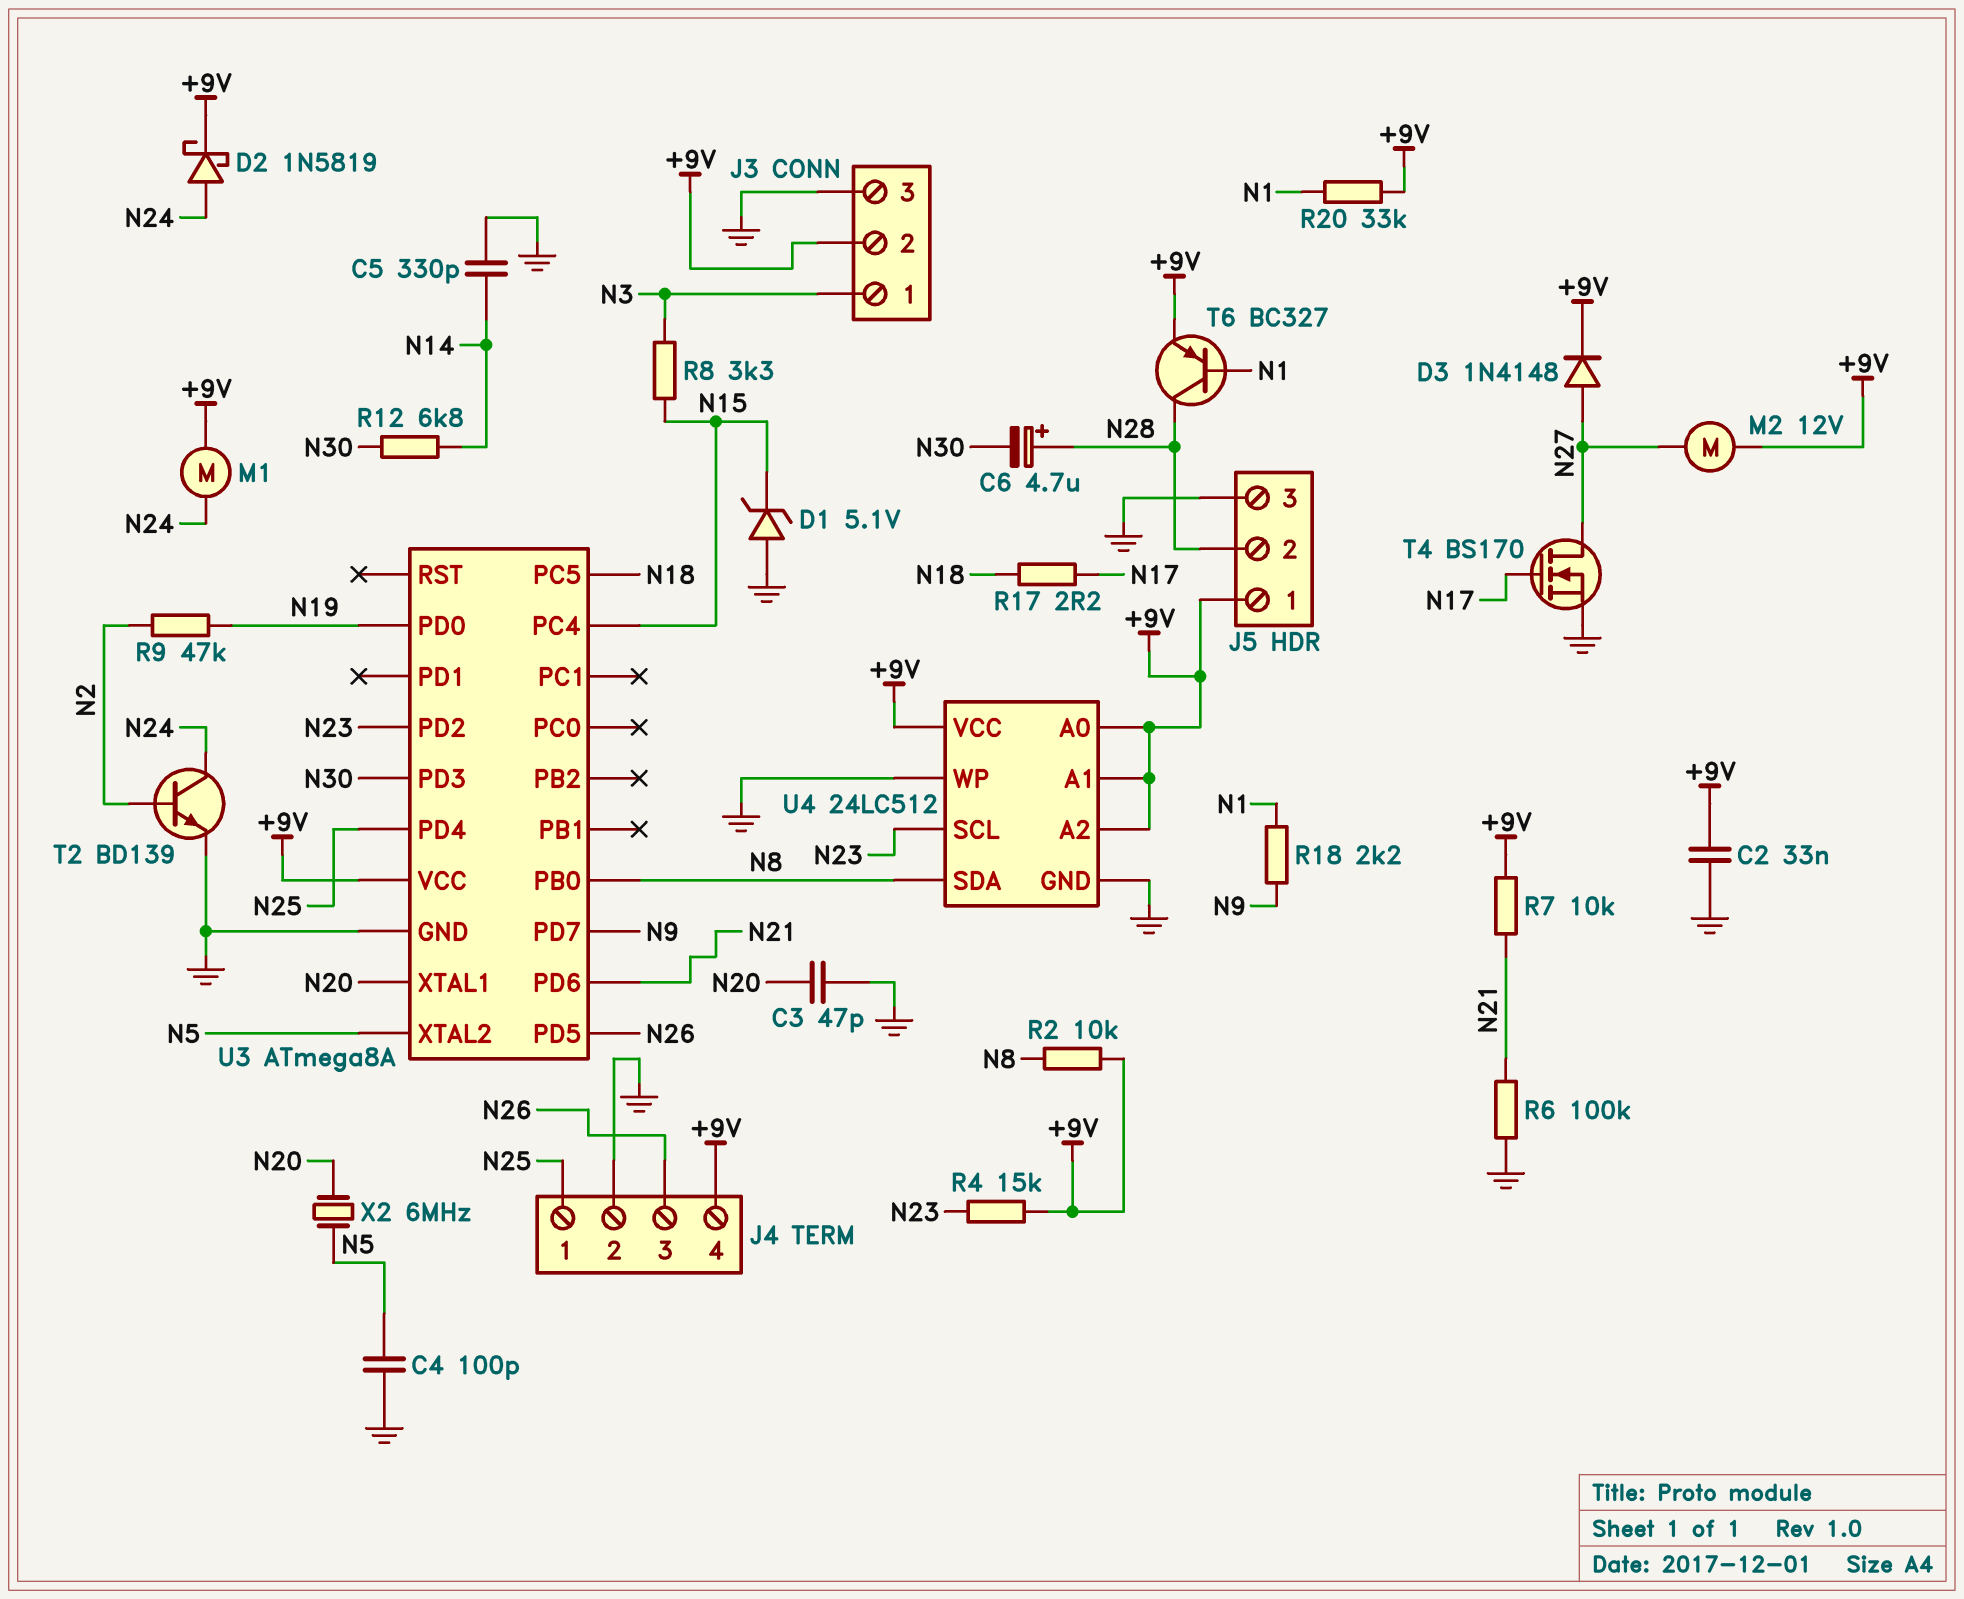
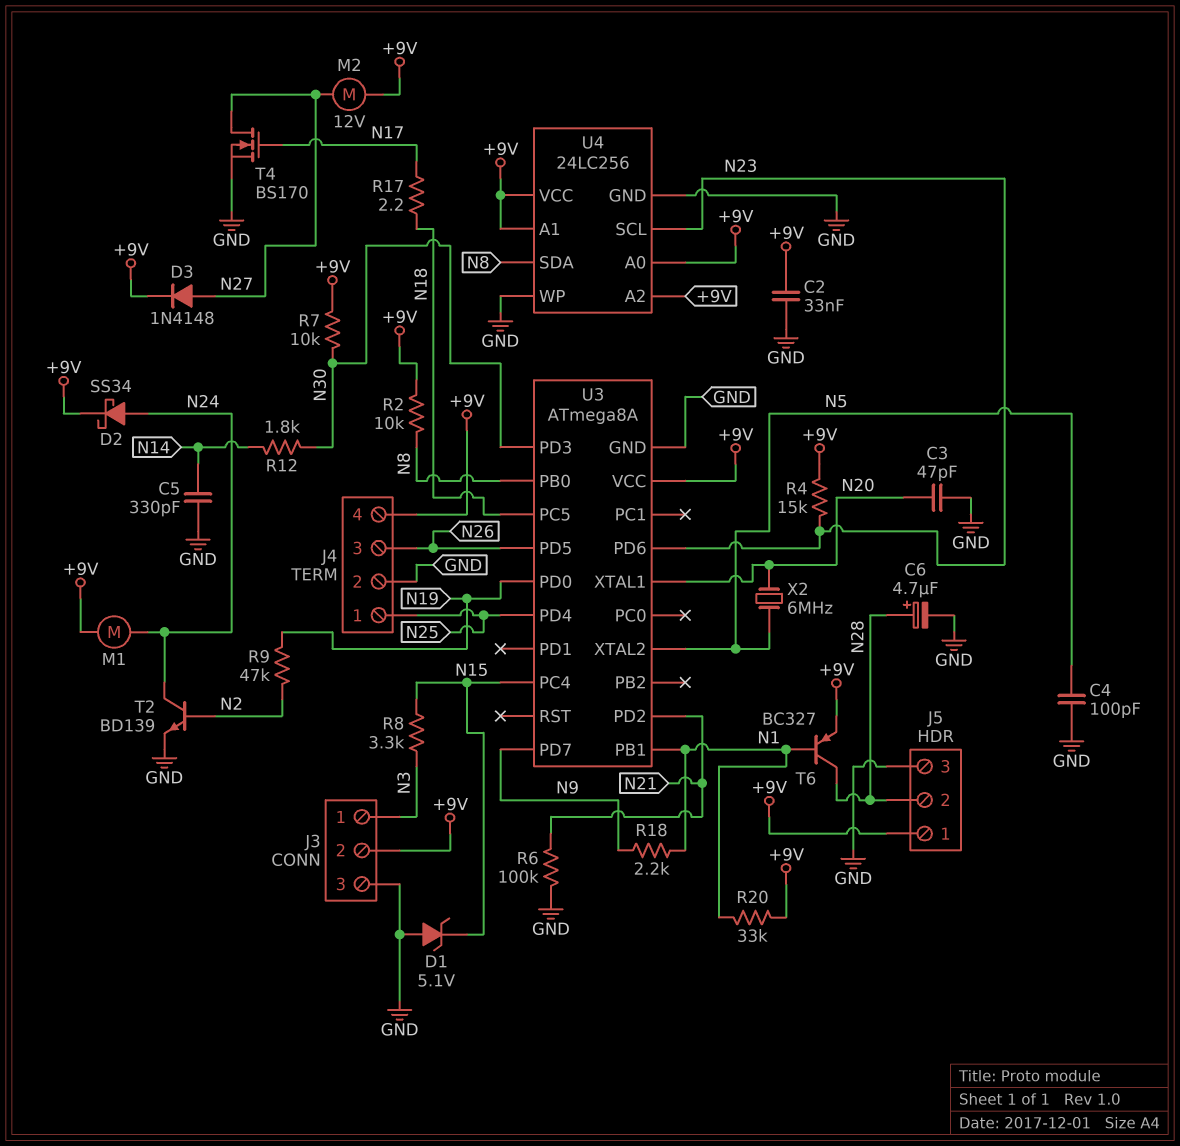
C6: 4.7uF (plus N28, minus N30) -> 4.7uF (plus N28, minus GND)
D2: schottky 1N5819 (A N24, K +9V) -> schottky SS34 (A N24, K +9V)
R7: 10k (+9V, N21) -> 10k (+9V, N30)
R12: 6.8k (N14, N30) -> 1.8k (N14, N30)
U3 pin PB1: none -> N1
U3 pin PD2: N23 -> N21
U3 pin PD6: N21 -> N23
U4: 24LC512 -> 24LC256

